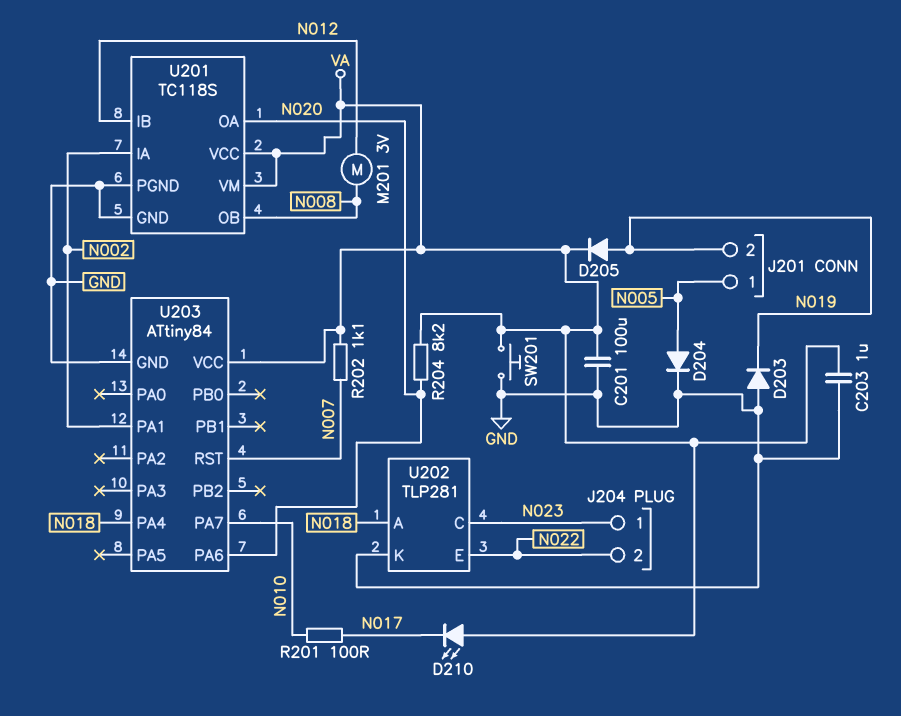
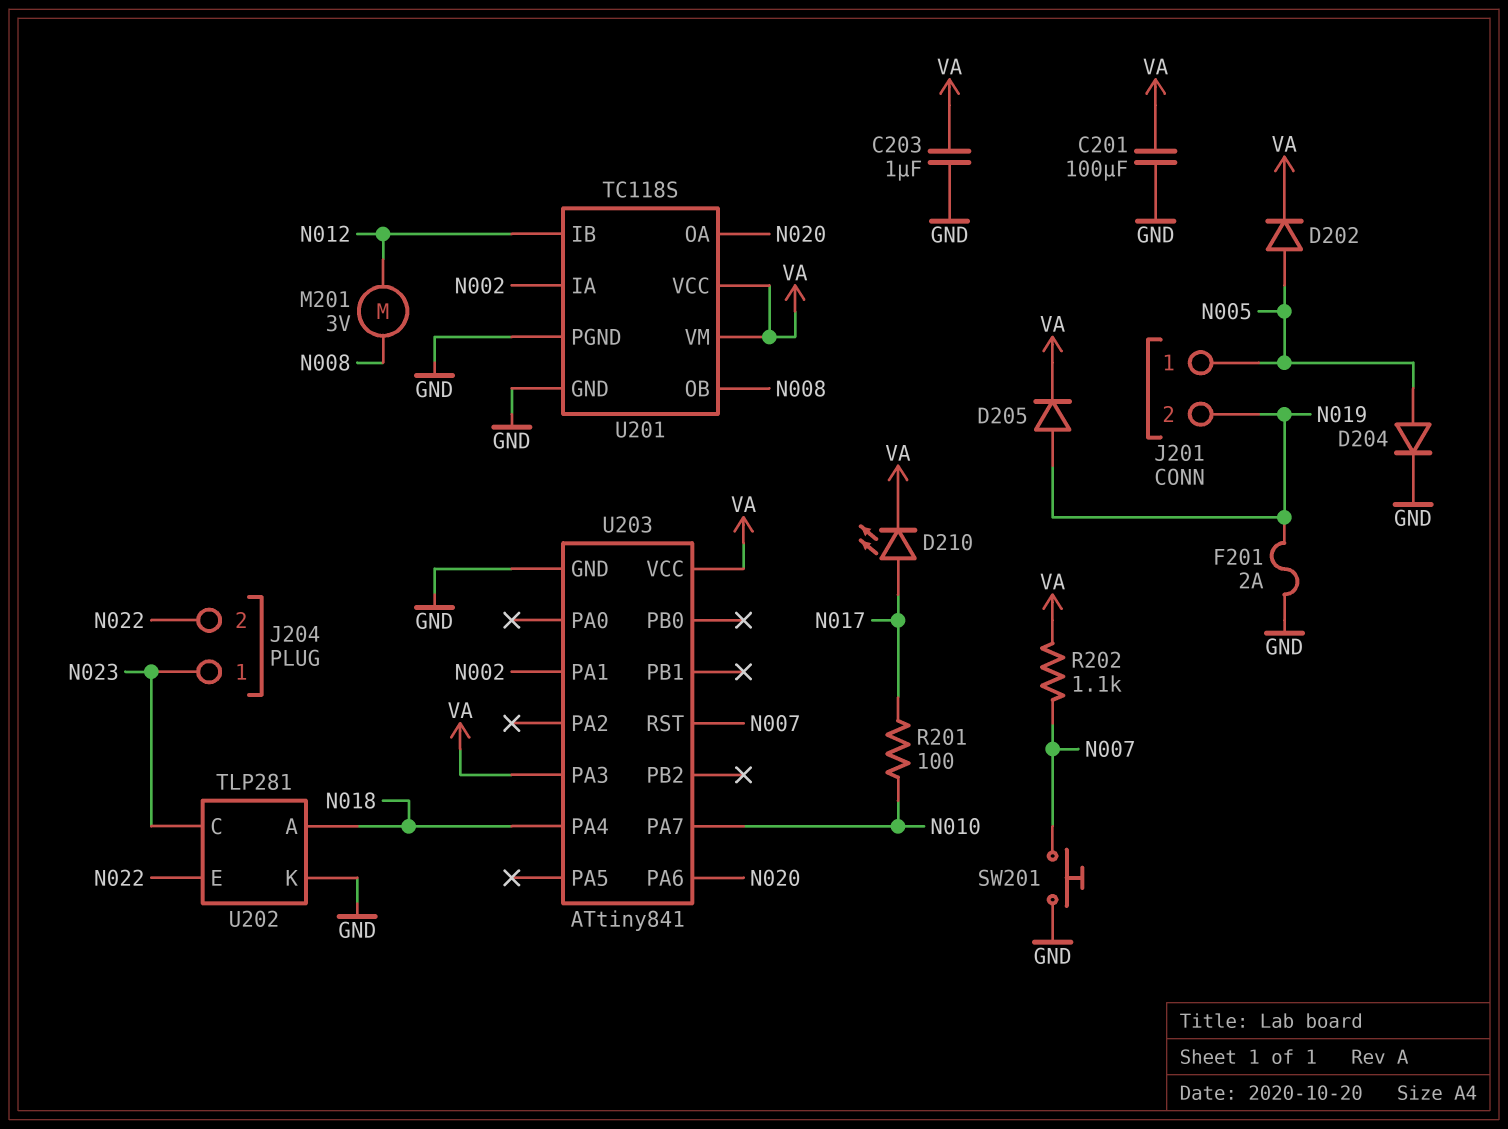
D202: none -> diode (A N005, K VA)
D203: diode (A GND, K N019) -> none
D210: LED (A VA, K N017) -> LED (A N017, K VA)
F201: none -> 2A (GND, N019)
R204: 8.2k (N020, VA) -> none
SW201: button (GND, VA) -> button (GND, N007)
U203: ATtiny84 -> ATtiny841
U203 pin PA3: none -> VA

